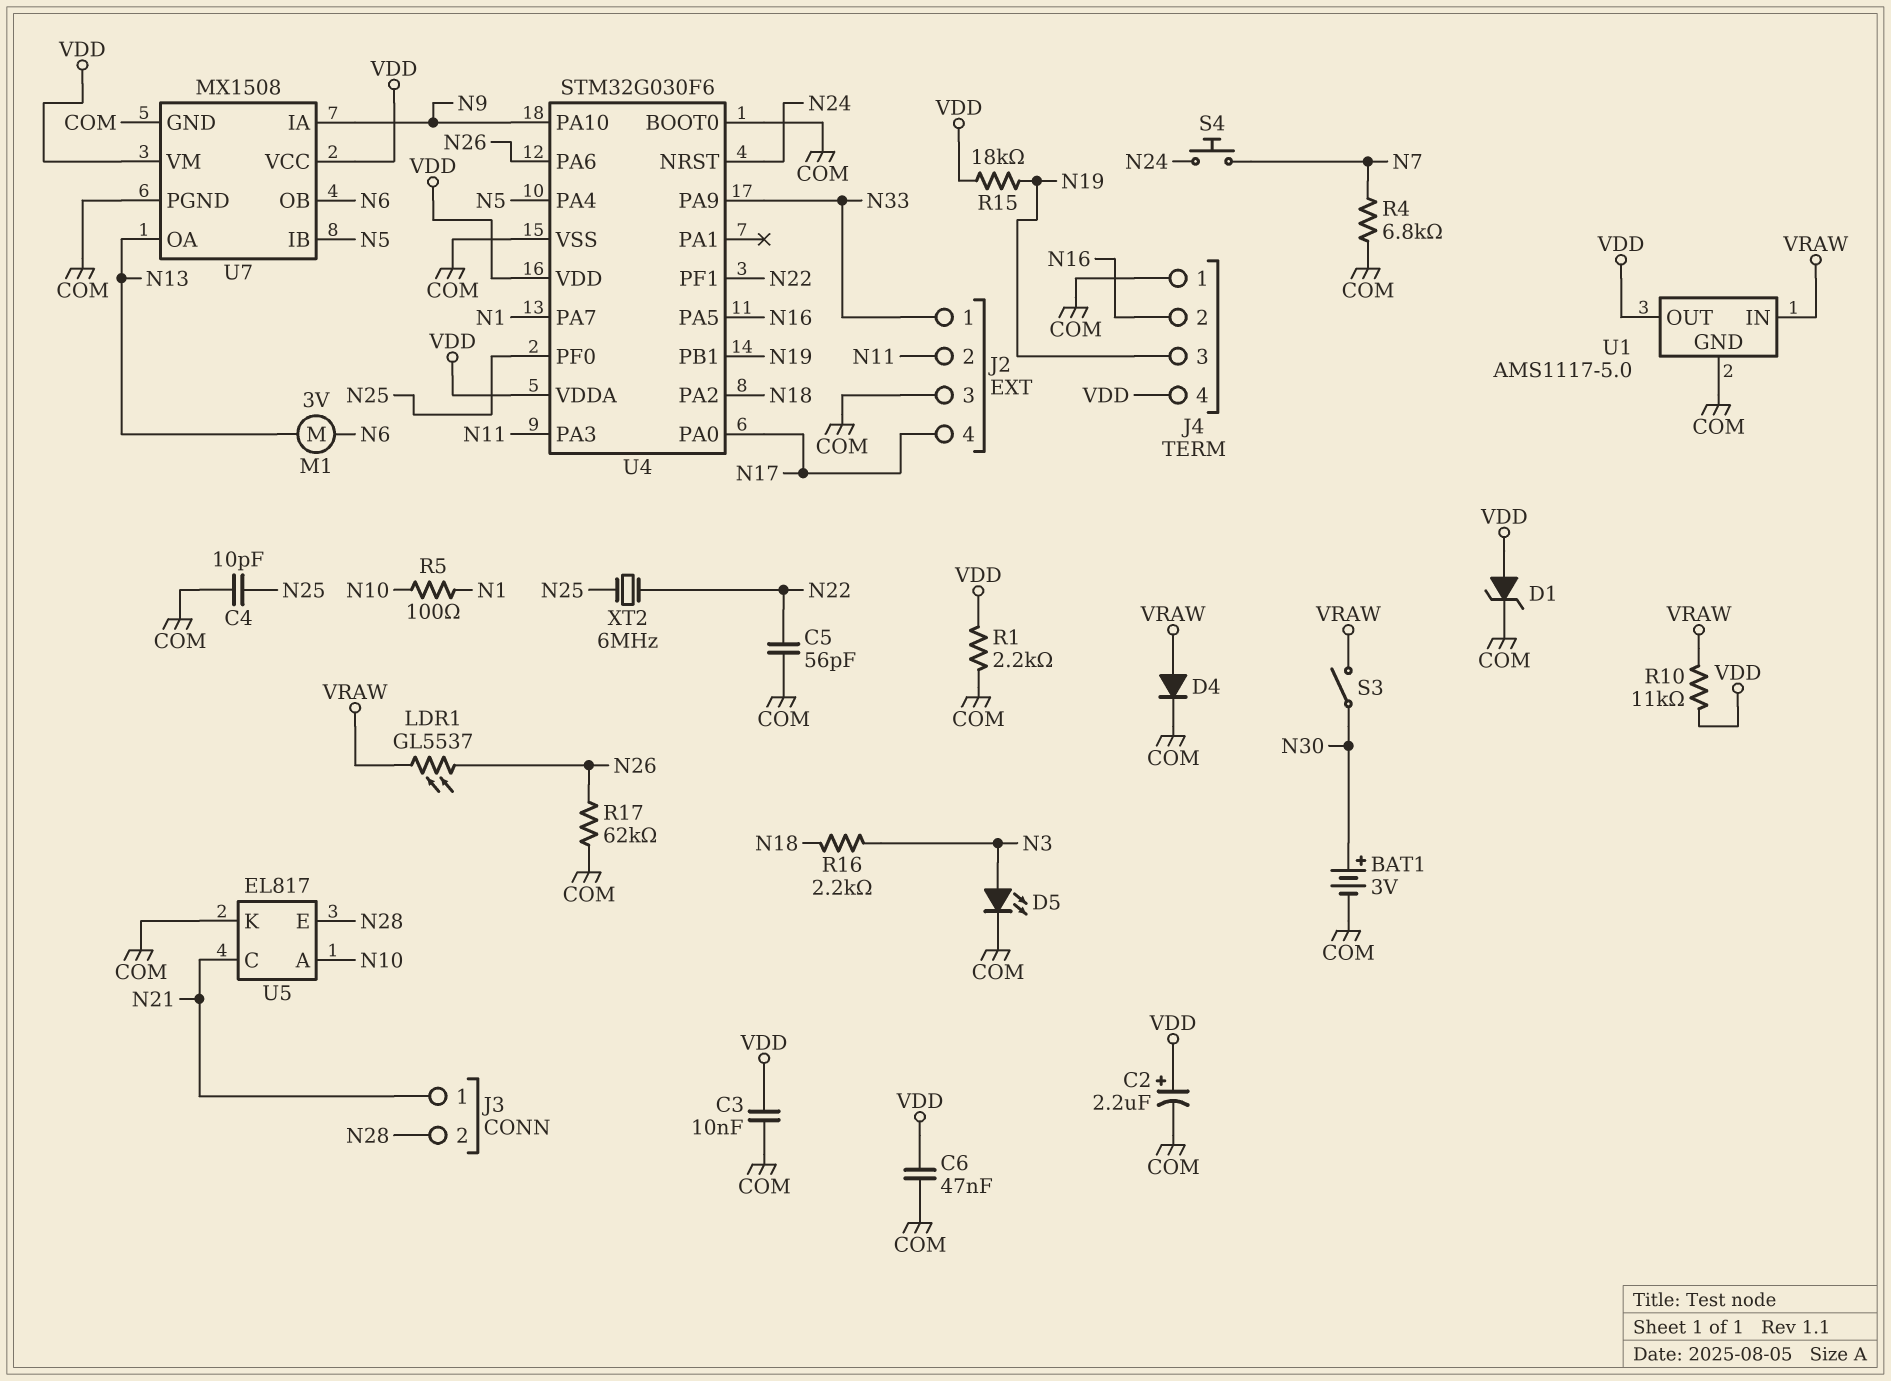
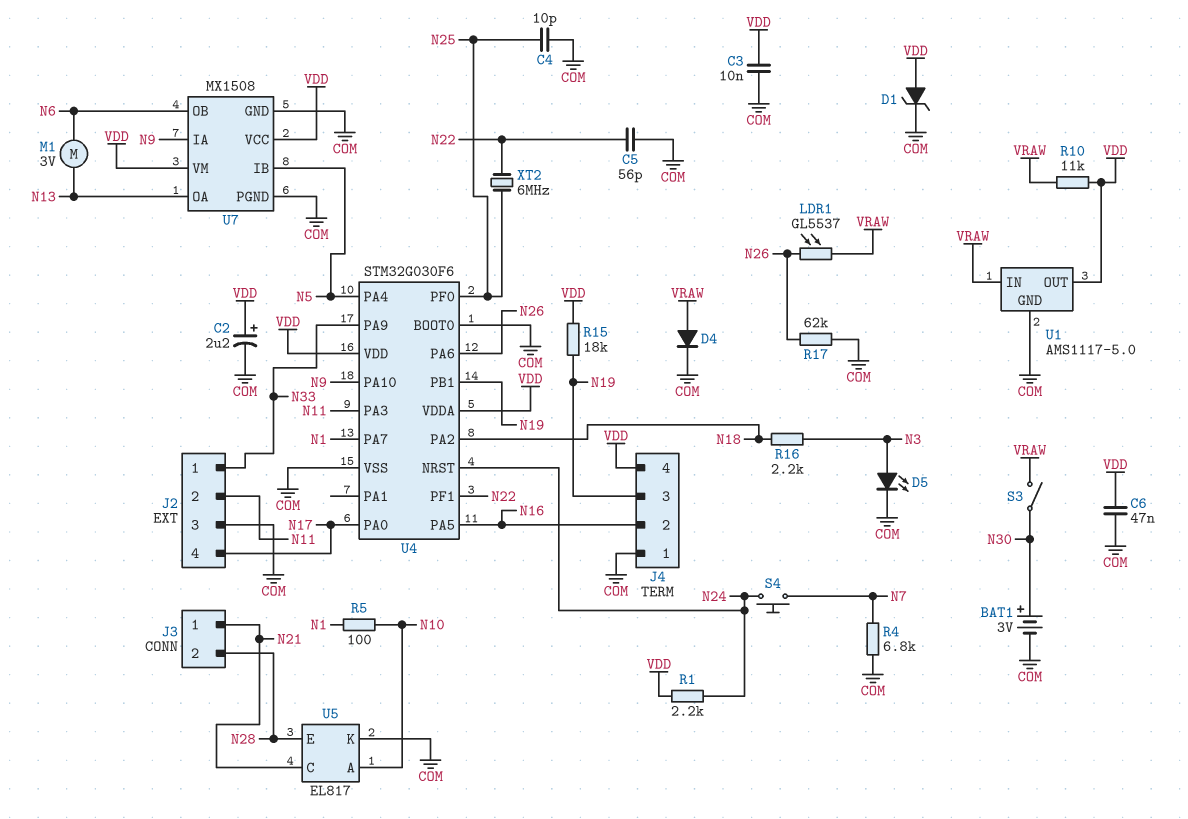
R1: 2.2k (COM, VDD) -> 2.2k (N24, VDD)

